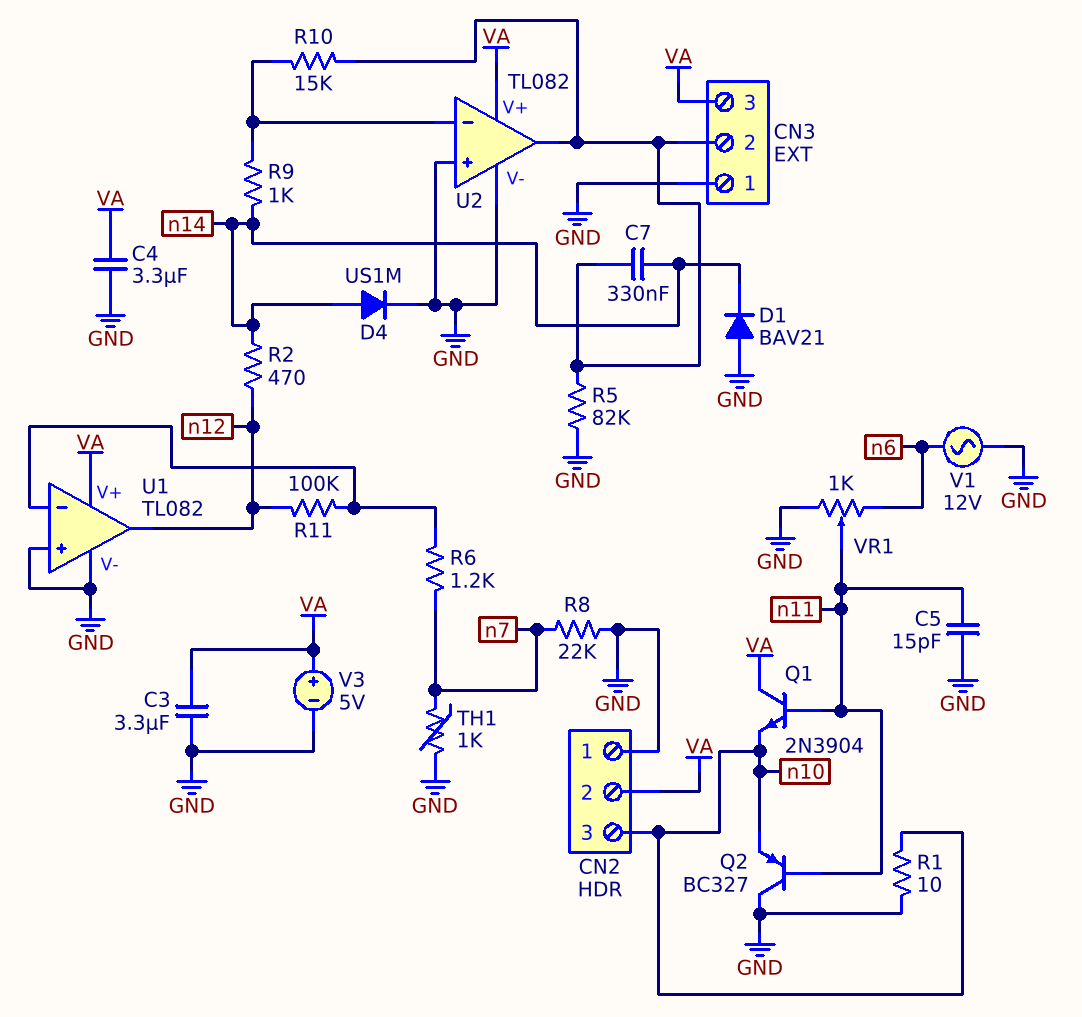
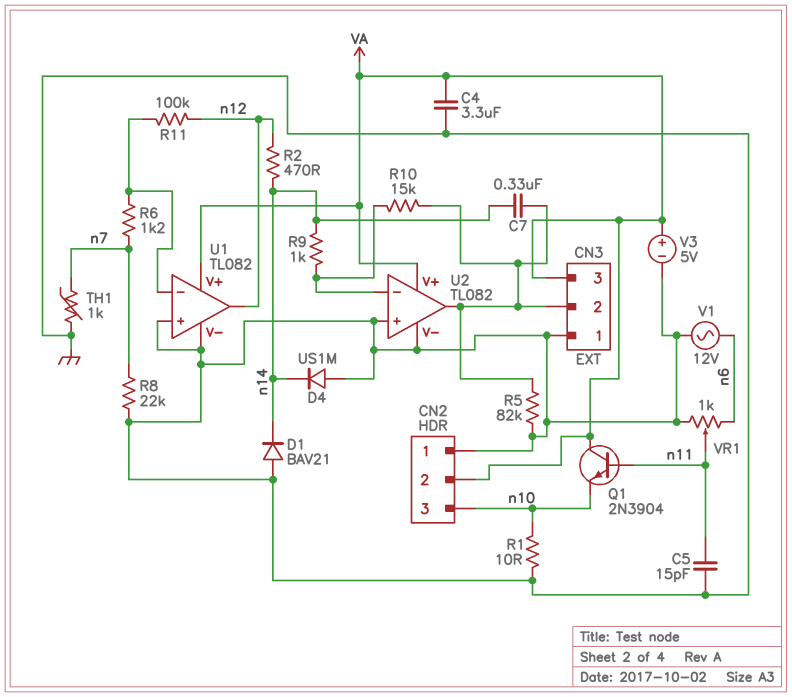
C3: 3.3uF (GND, VA) -> none
D4: diode US1M (A n14, K GND) -> diode US1M (A GND, K n14)
Q2: PNP BC327 (B n11, C GND, E n10) -> none

